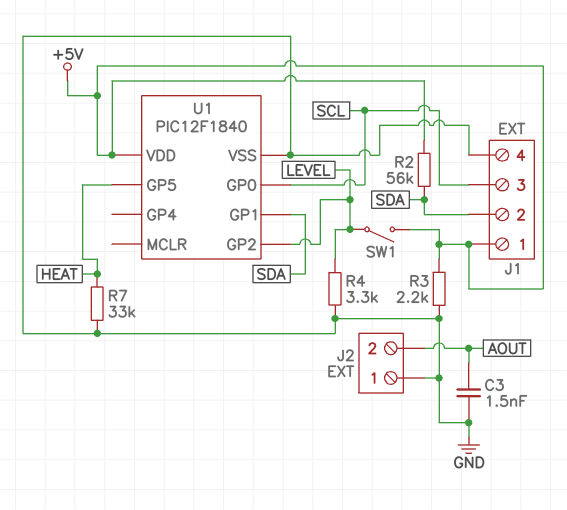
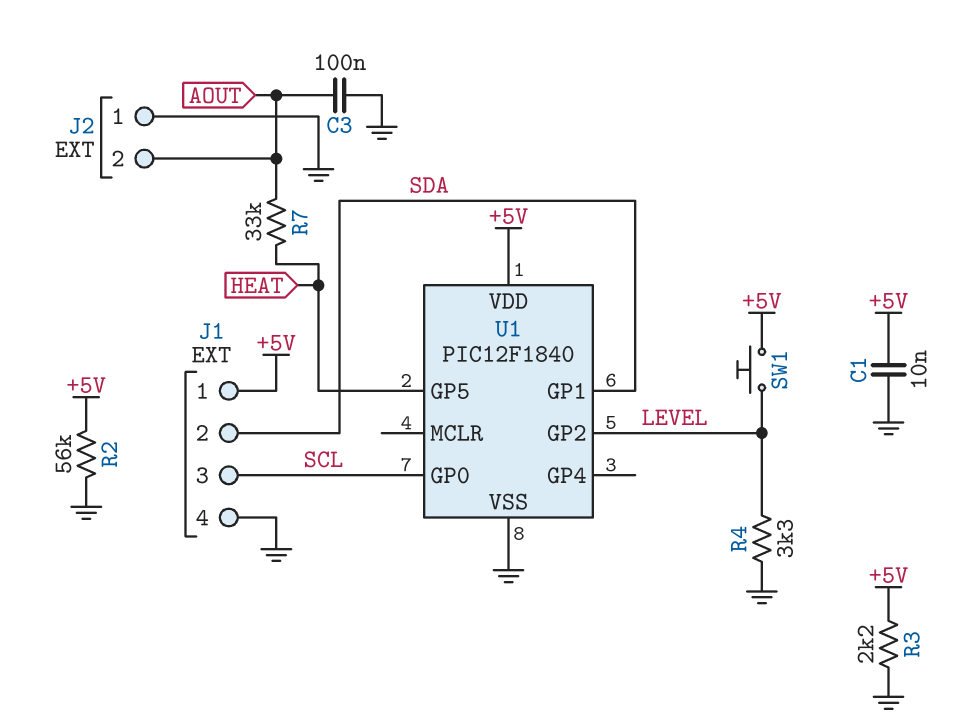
C1: none -> 10nF (+5V, GND)
C3: 1.5nF (AOUT, GND) -> 100nF (AOUT, GND)
R2: 56k (+5V, SDA) -> 56k (+5V, GND)
R7: 33k (GND, HEAT) -> 33k (AOUT, HEAT)
SW1: switch (+5V, LEVEL) -> button (+5V, LEVEL)

